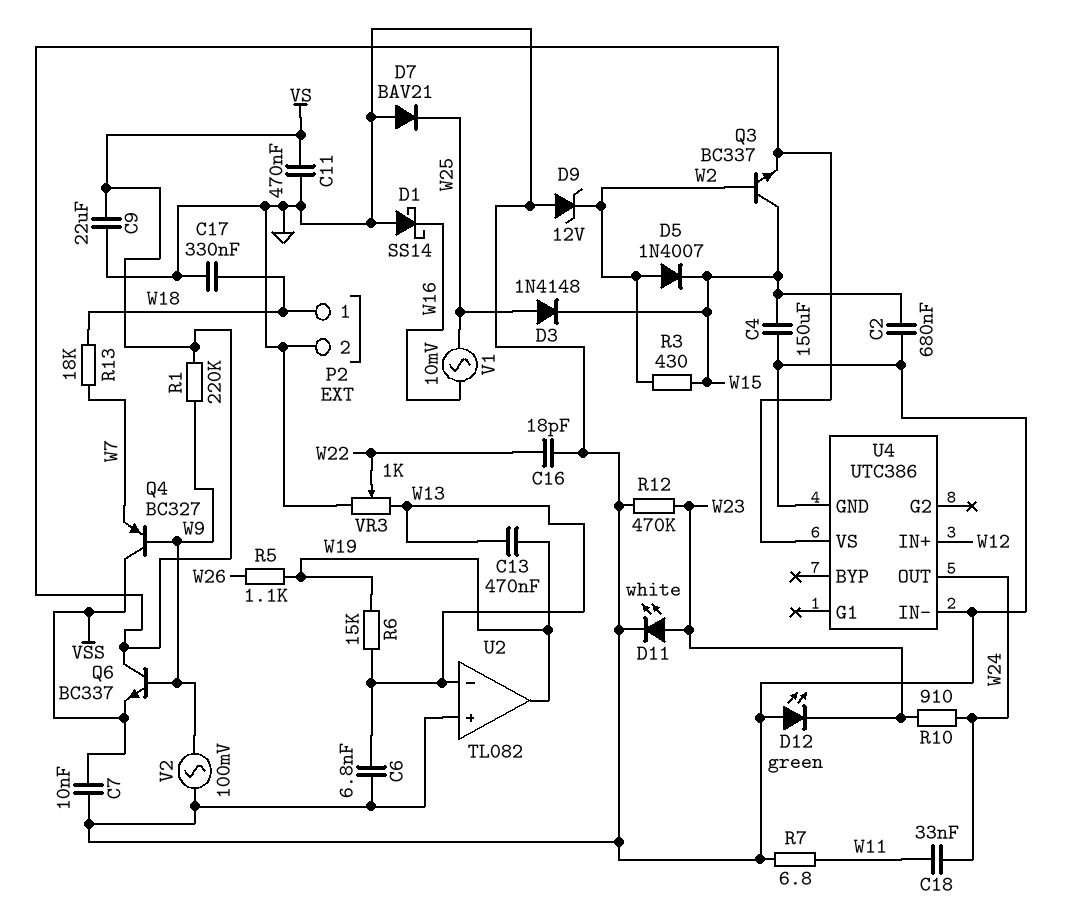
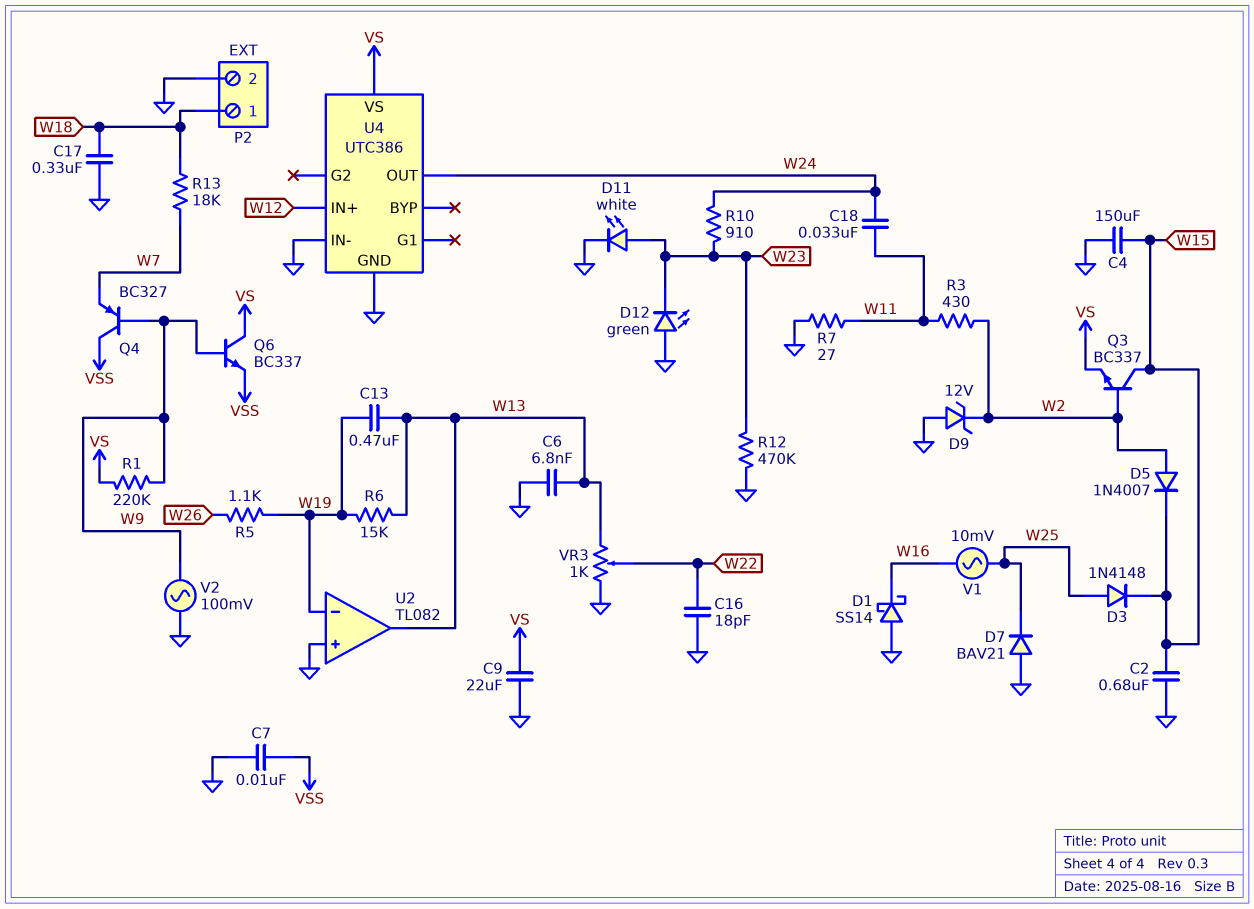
C11: 470nF (GND, VS) -> none
R3: 430 (W2, W15) -> 430 (W2, W11)
R7: 6.8 (GND, W11) -> 27 (GND, W11)
U2 pin in-: W13 -> W19
U2 pin out: W19 -> W13

